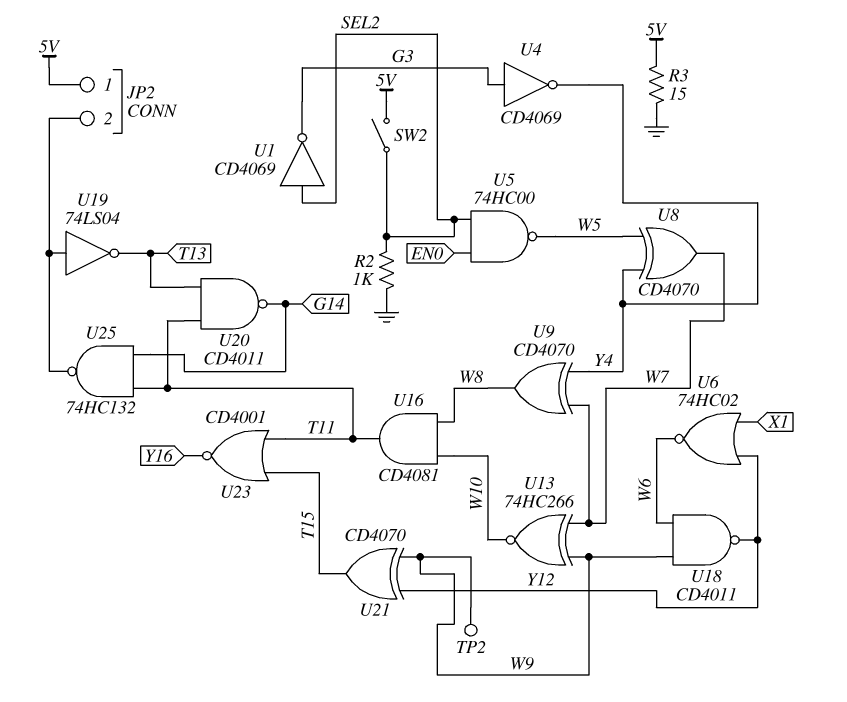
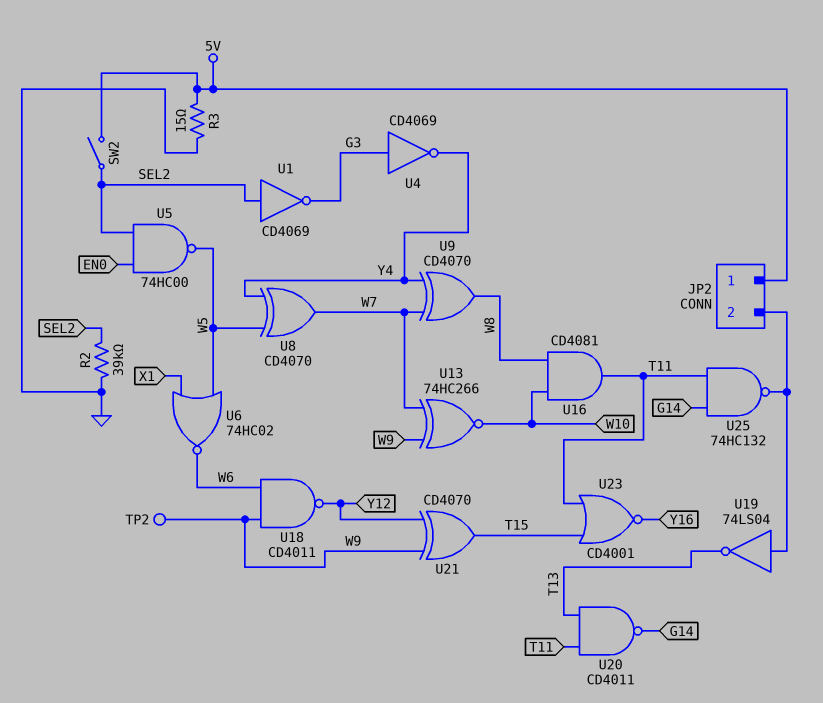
R2: 1k (GND, SEL2) -> 39k (GND, SEL2)
U6: NOR 74HC02 (in X1, in Y12, out W6) -> NOR 74HC02 (in W5, in X1, out W6)

